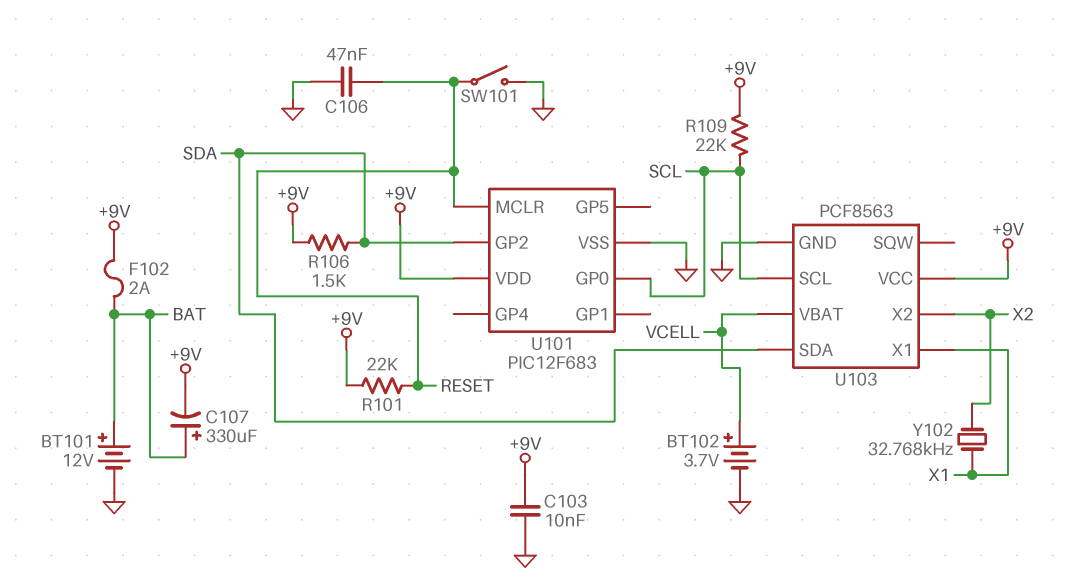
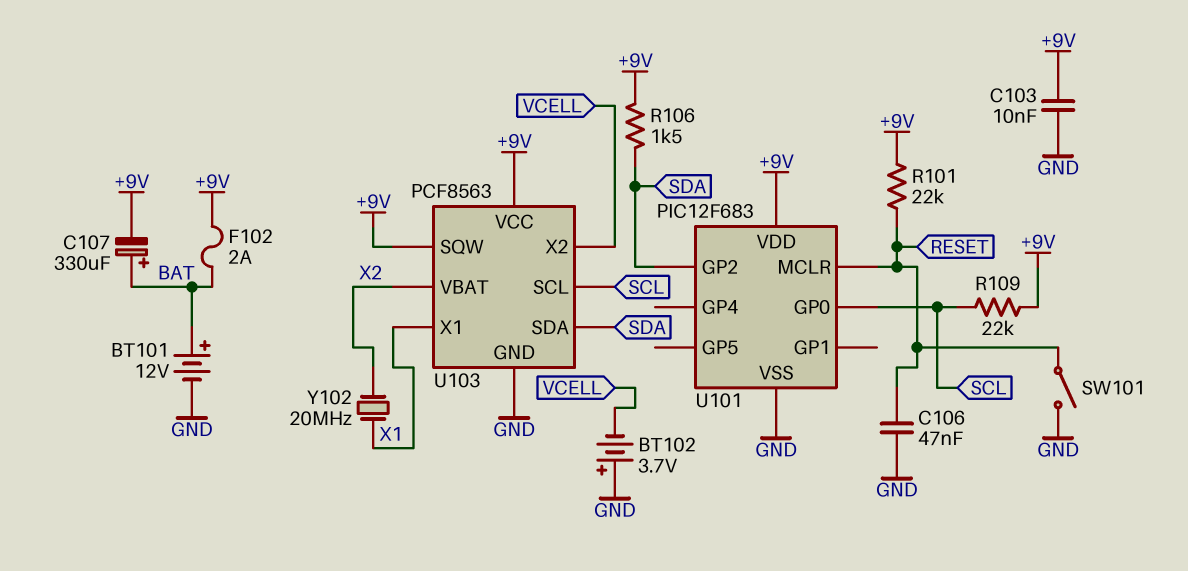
BT102: 3.7V (plus VCELL, minus GND) -> 3.7V (plus GND, minus VCELL)
U103 pin SQW: none -> +9V
U103 pin VBAT: VCELL -> X2
U103 pin X2: X2 -> VCELL
Y102: 32.768kHz (X1, X2) -> 20MHz (X1, X2)

